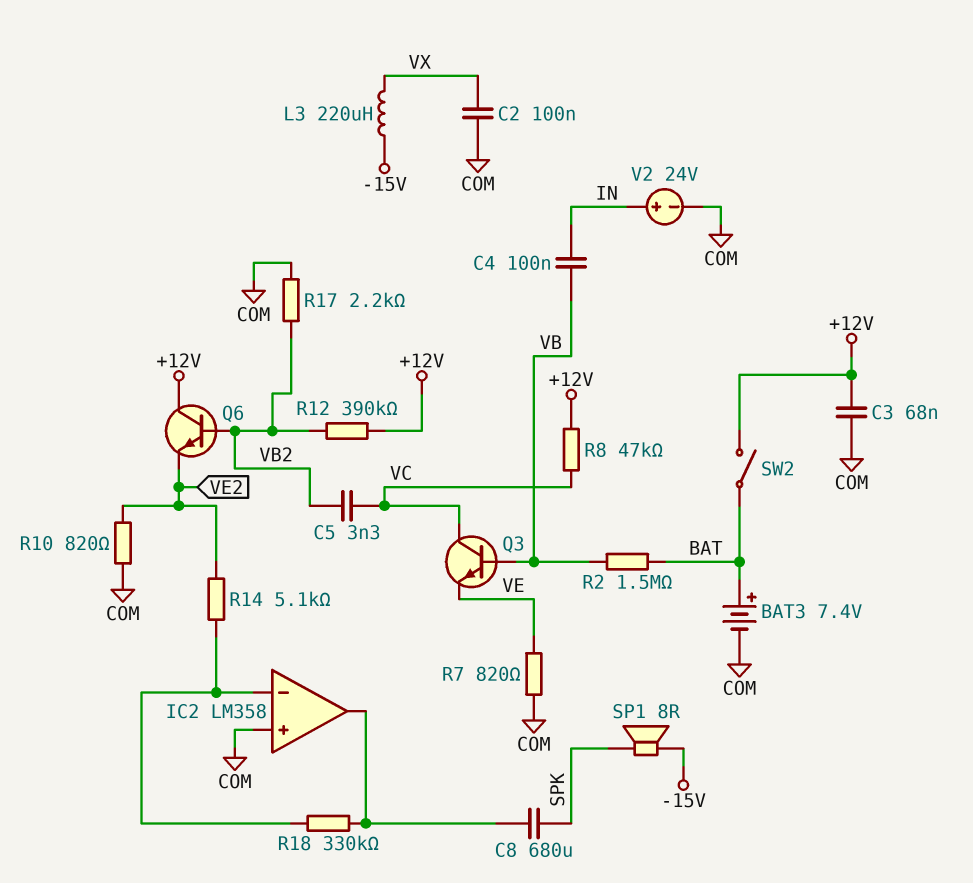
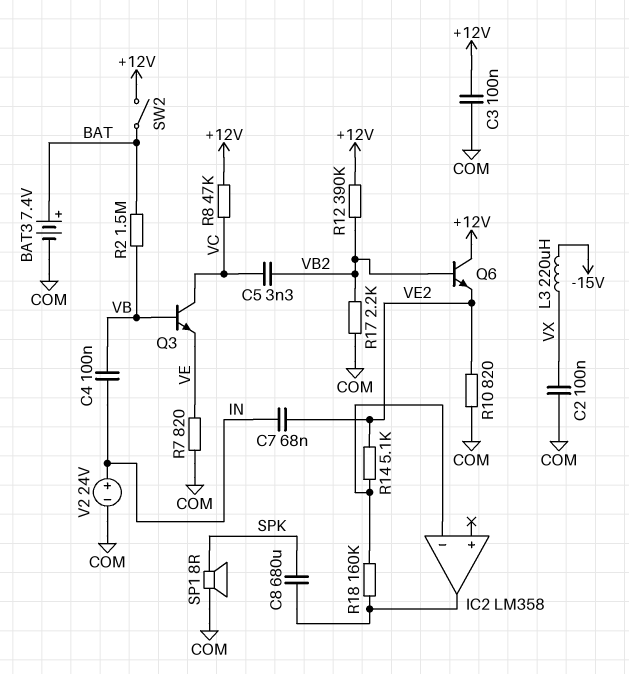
C3: 68nF (+12V, COM) -> 100nF (+12V, COM)
C7: none -> 68nF (IN, VE2)
IC2 pin in+: COM -> none
R18: 330k (IC2/in-, IC2/out) -> 160k (IC2/in-, IC2/out)
SP1: speaker 8R (-15V, SPK) -> speaker 8R (COM, SPK)

